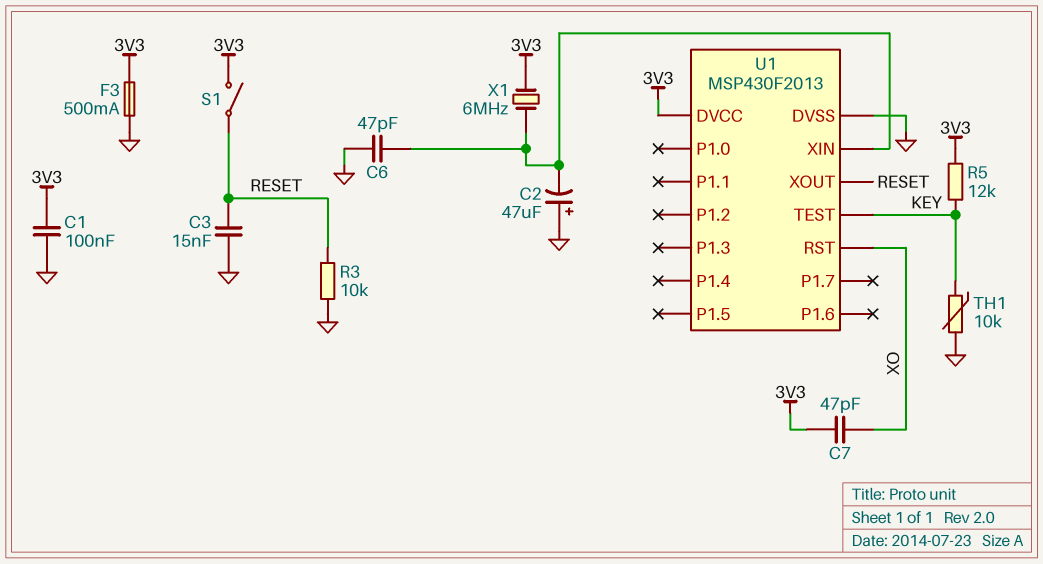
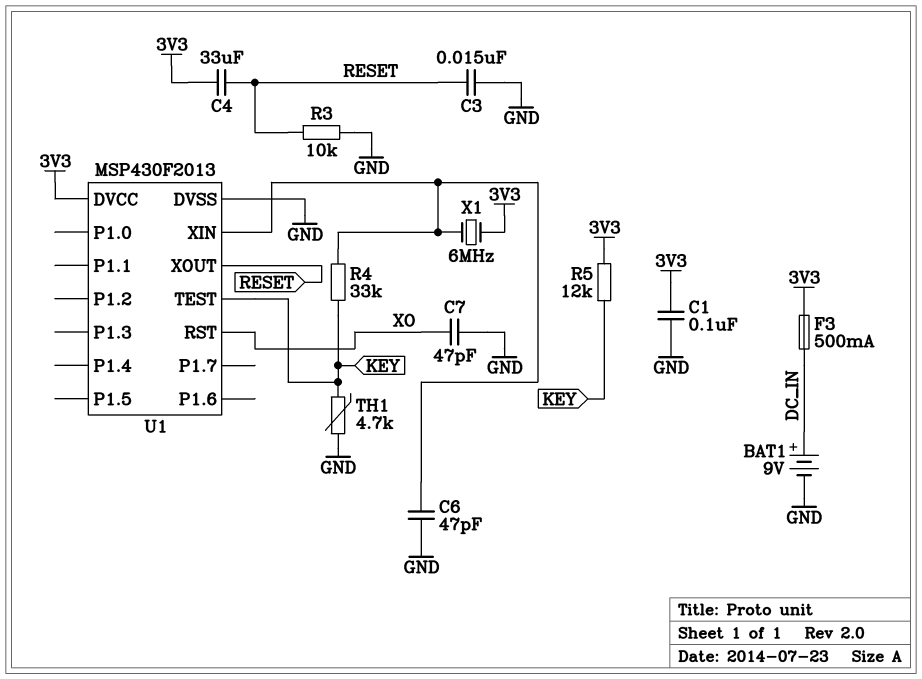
BAT1: none -> 9V (plus DC_IN, minus GND)
C2: 47uF (plus GND, minus U1/XIN) -> none
C4: none -> 33uF (3V3, RESET)
C7: 47pF (3V3, XO) -> 47pF (GND, XO)
F3: 500mA (3V3, GND) -> 500mA (3V3, DC_IN)
R4: none -> 33k (KEY, U1/XIN)
S1: switch (3V3, RESET) -> none
TH1: 10k (GND, KEY) -> 4.7k (GND, KEY)

